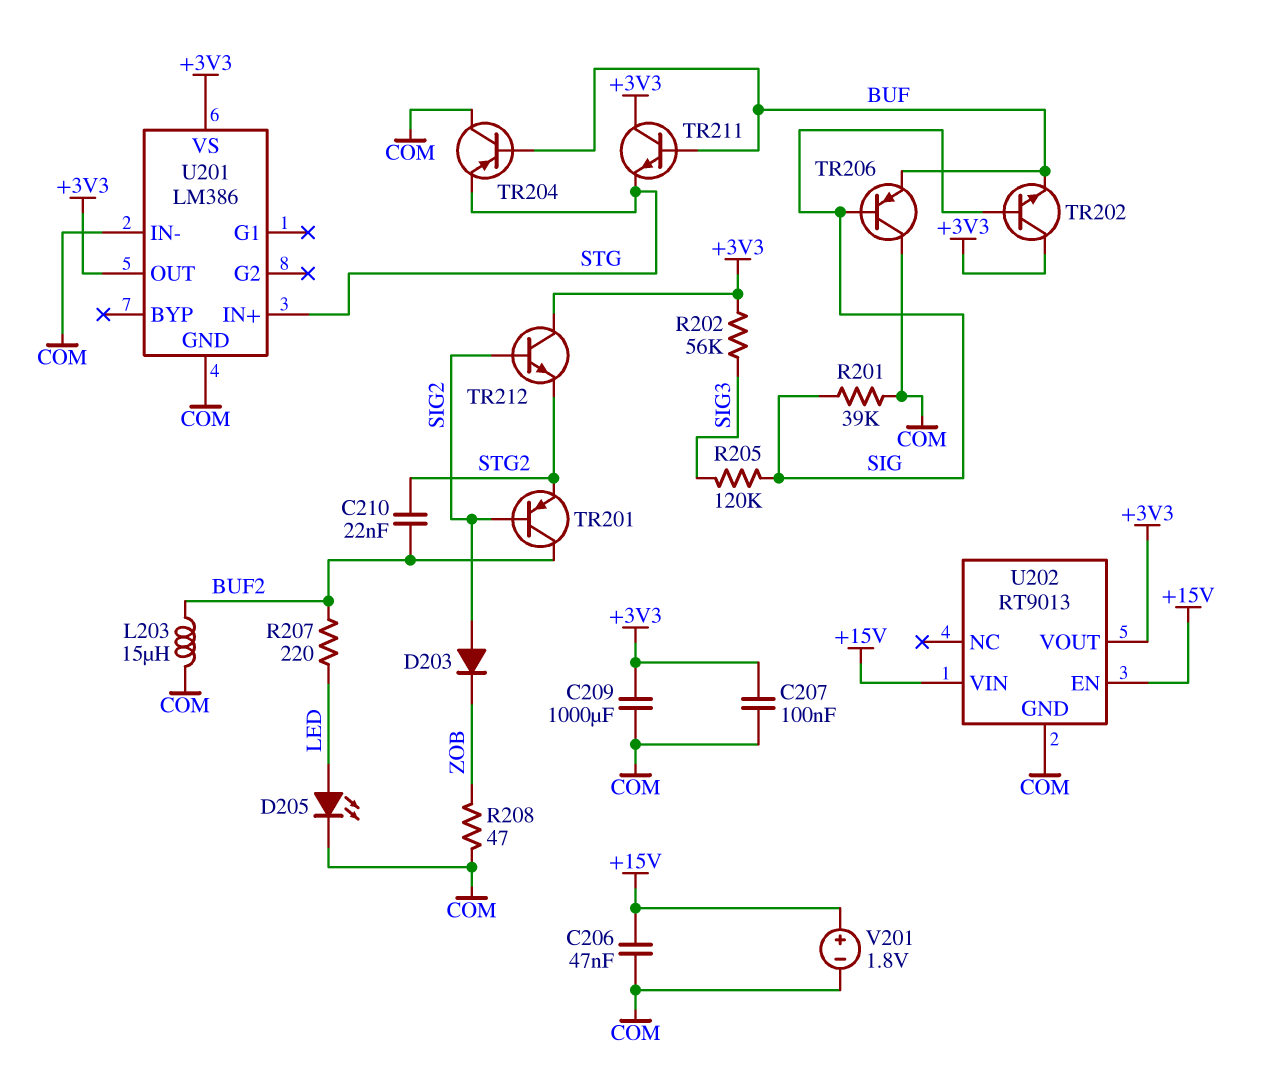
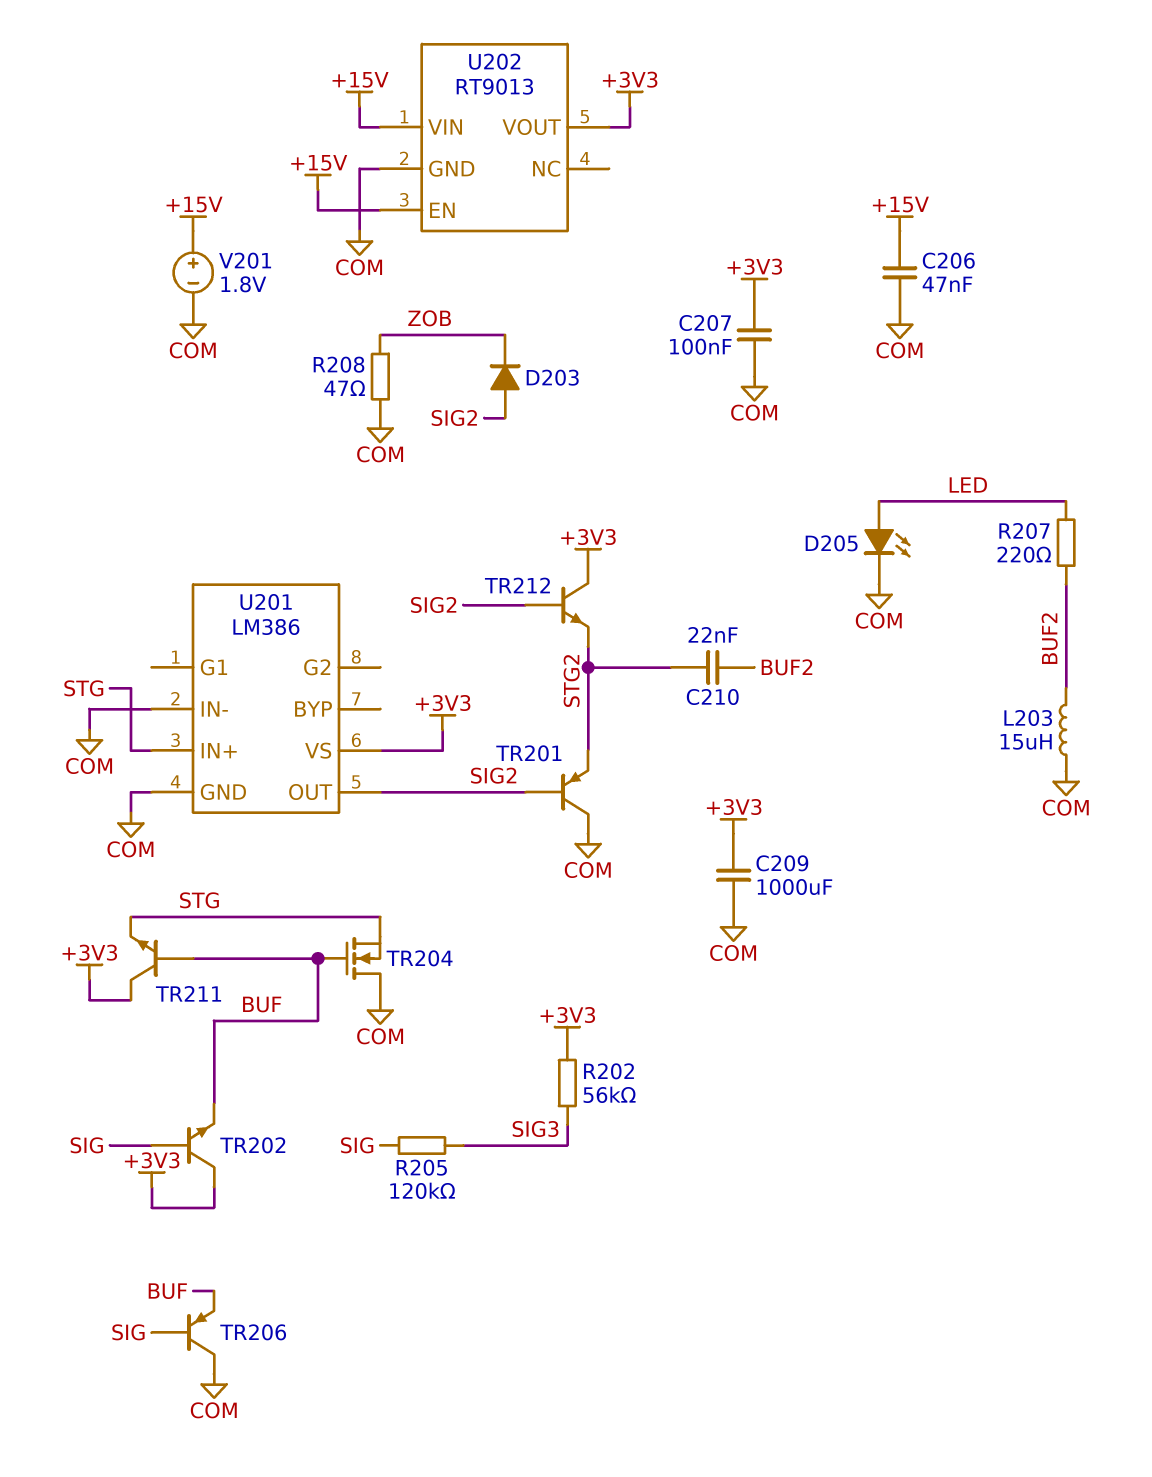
R201: 39k (COM, SIG) -> none
TR201: PNP (B SIG2, C BUF2, E STG2) -> PNP (B SIG2, C COM, E STG2)
TR204: PNP (B BUF, C COM, E STG) -> NMOS (G BUF, D COM, S STG)
U201 pin OUT: +3V3 -> SIG2

